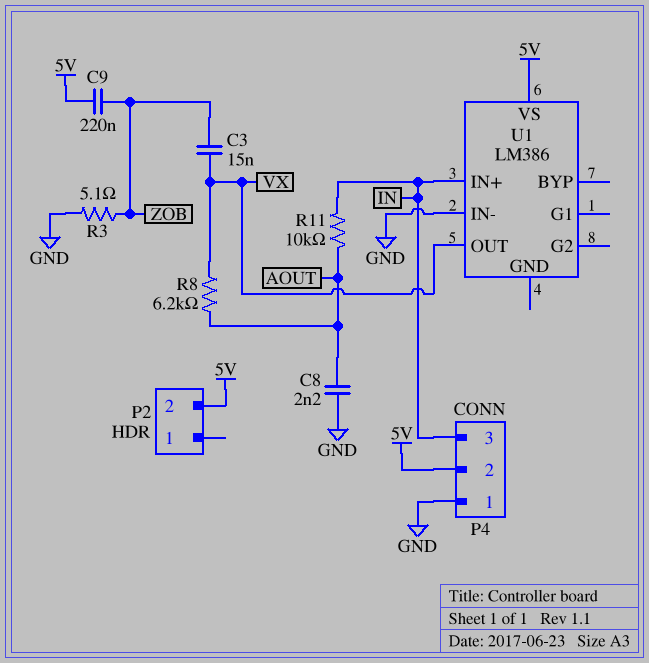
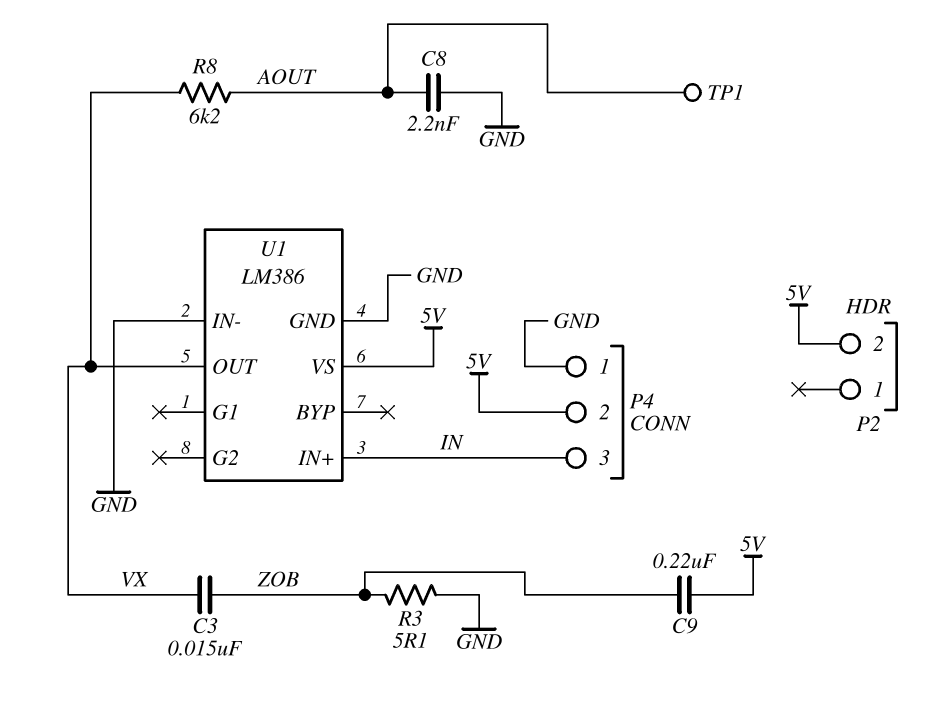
R11: 10k (AOUT, IN) -> none
TP1: none -> test point (AOUT)
U1 pin GND: none -> GND

